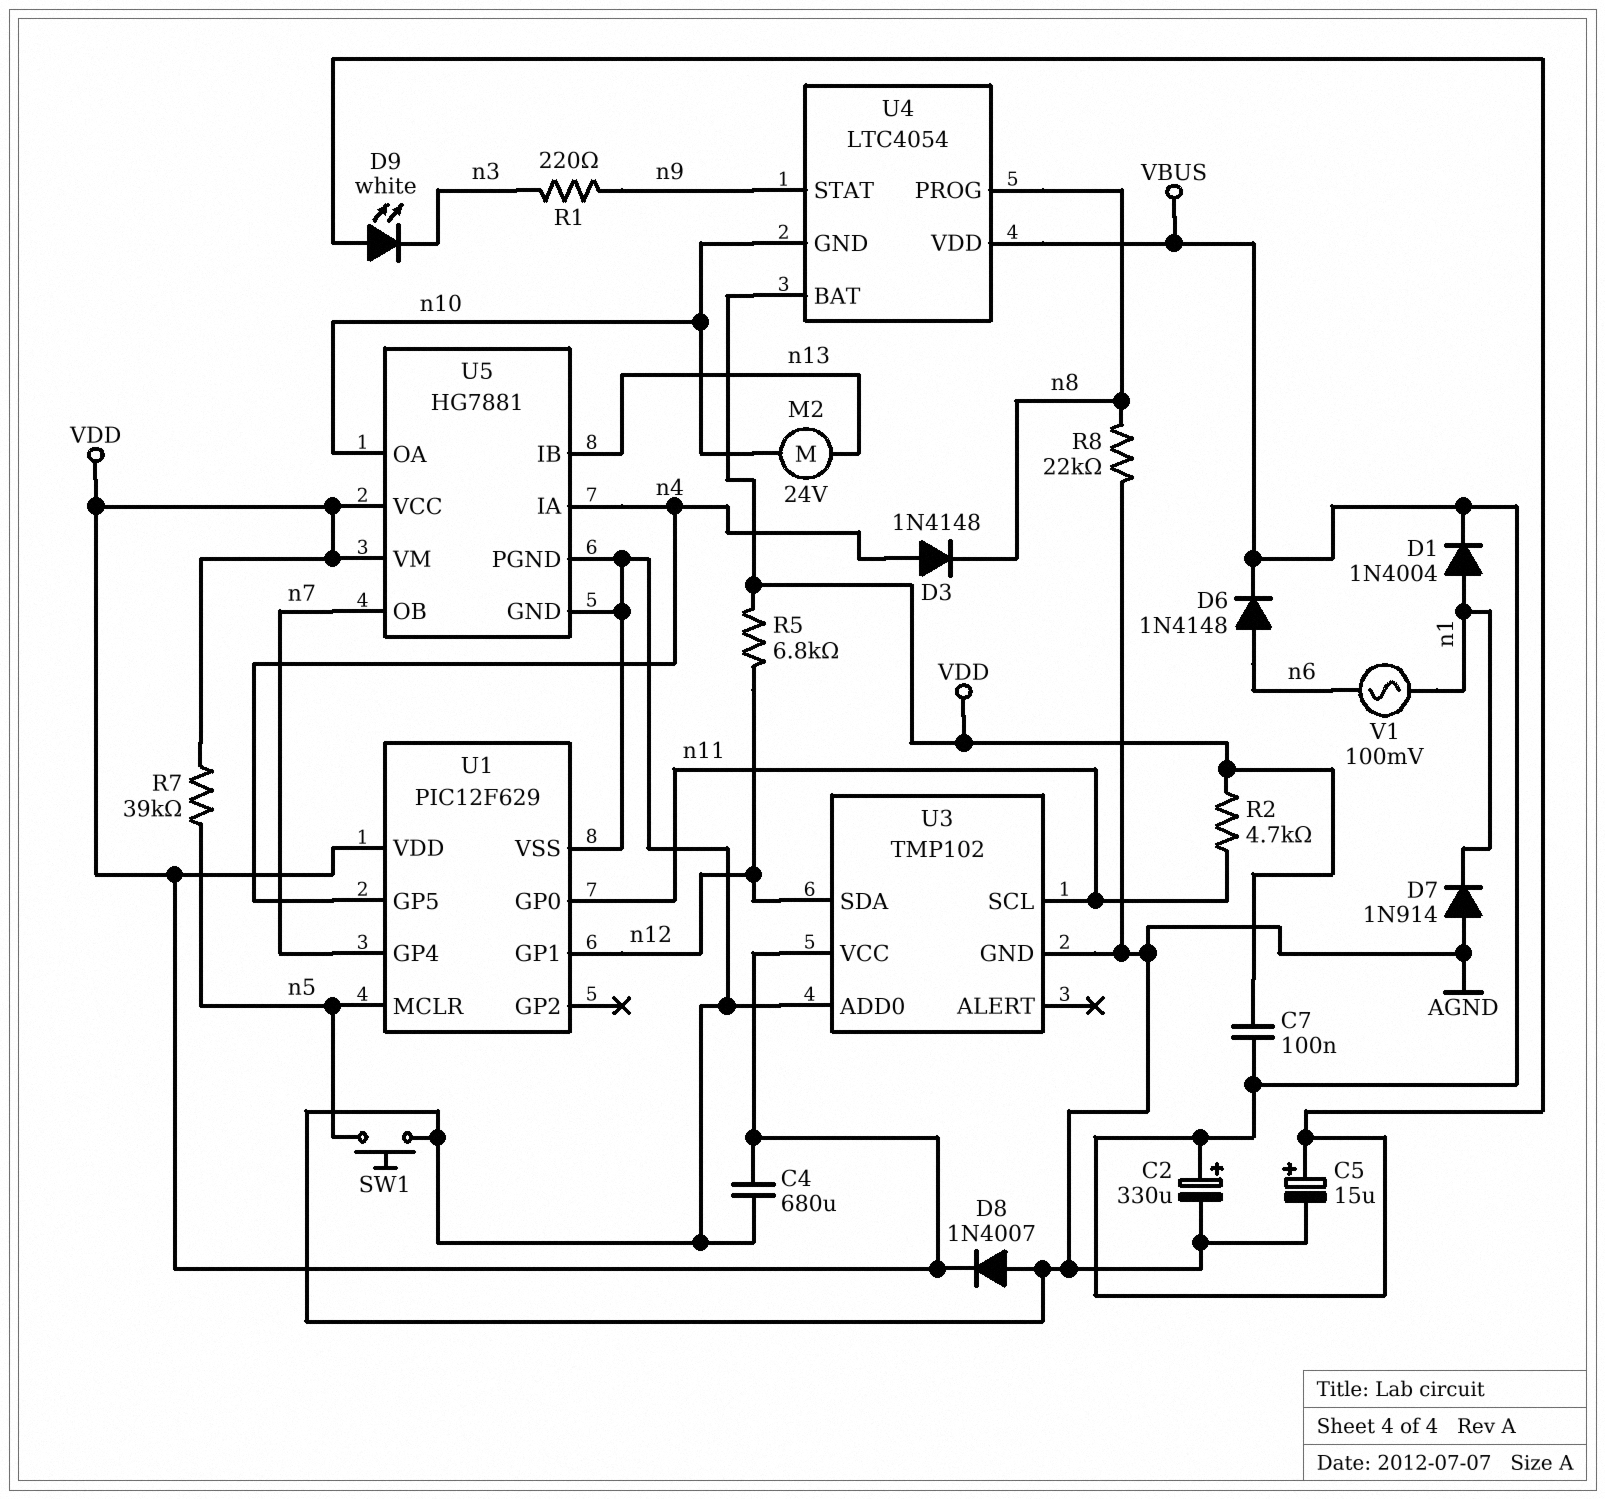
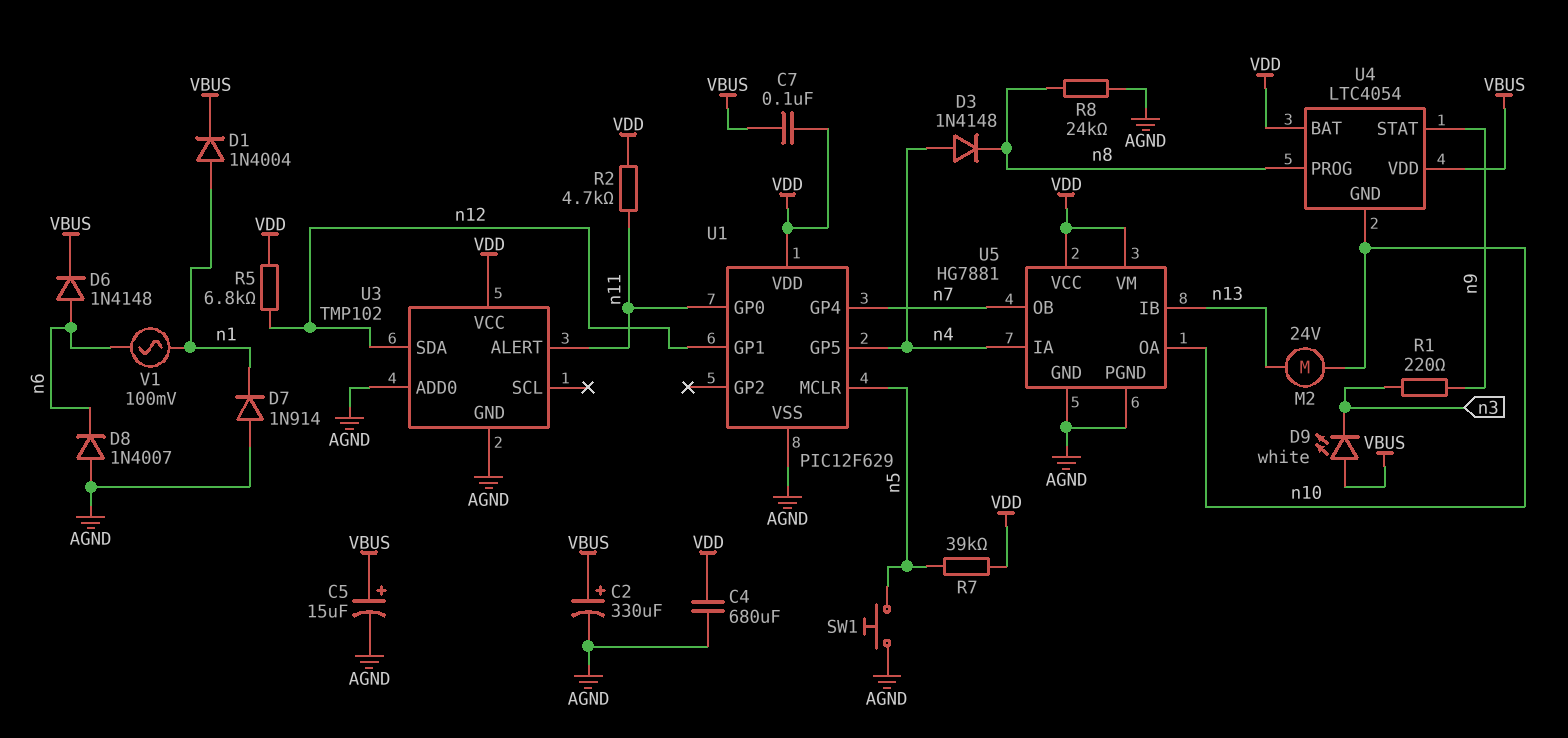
D8: diode 1N4007 (A AGND, K VDD) -> diode 1N4007 (A AGND, K n6)
R8: 22k (AGND, n8) -> 24k (AGND, n8)
U3 pin ALERT: none -> n11
U3 pin SCL: n11 -> none

